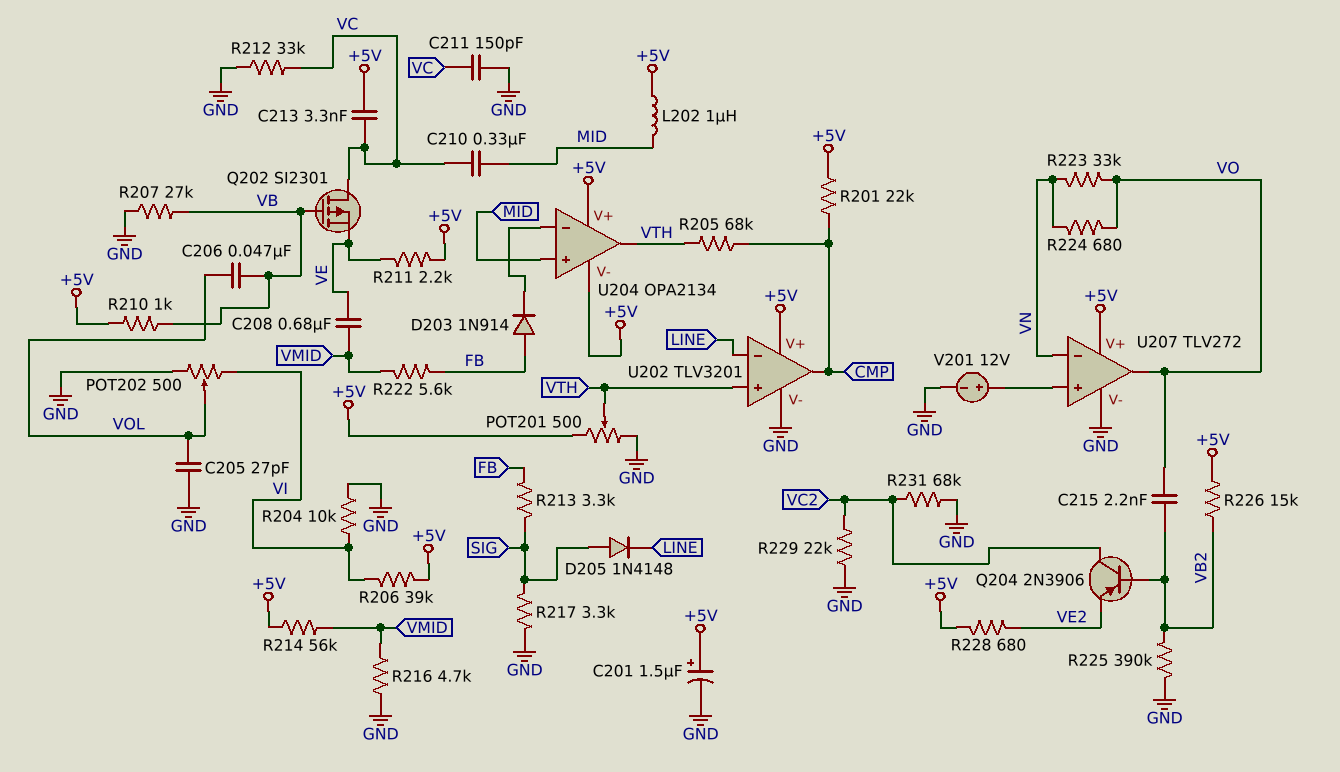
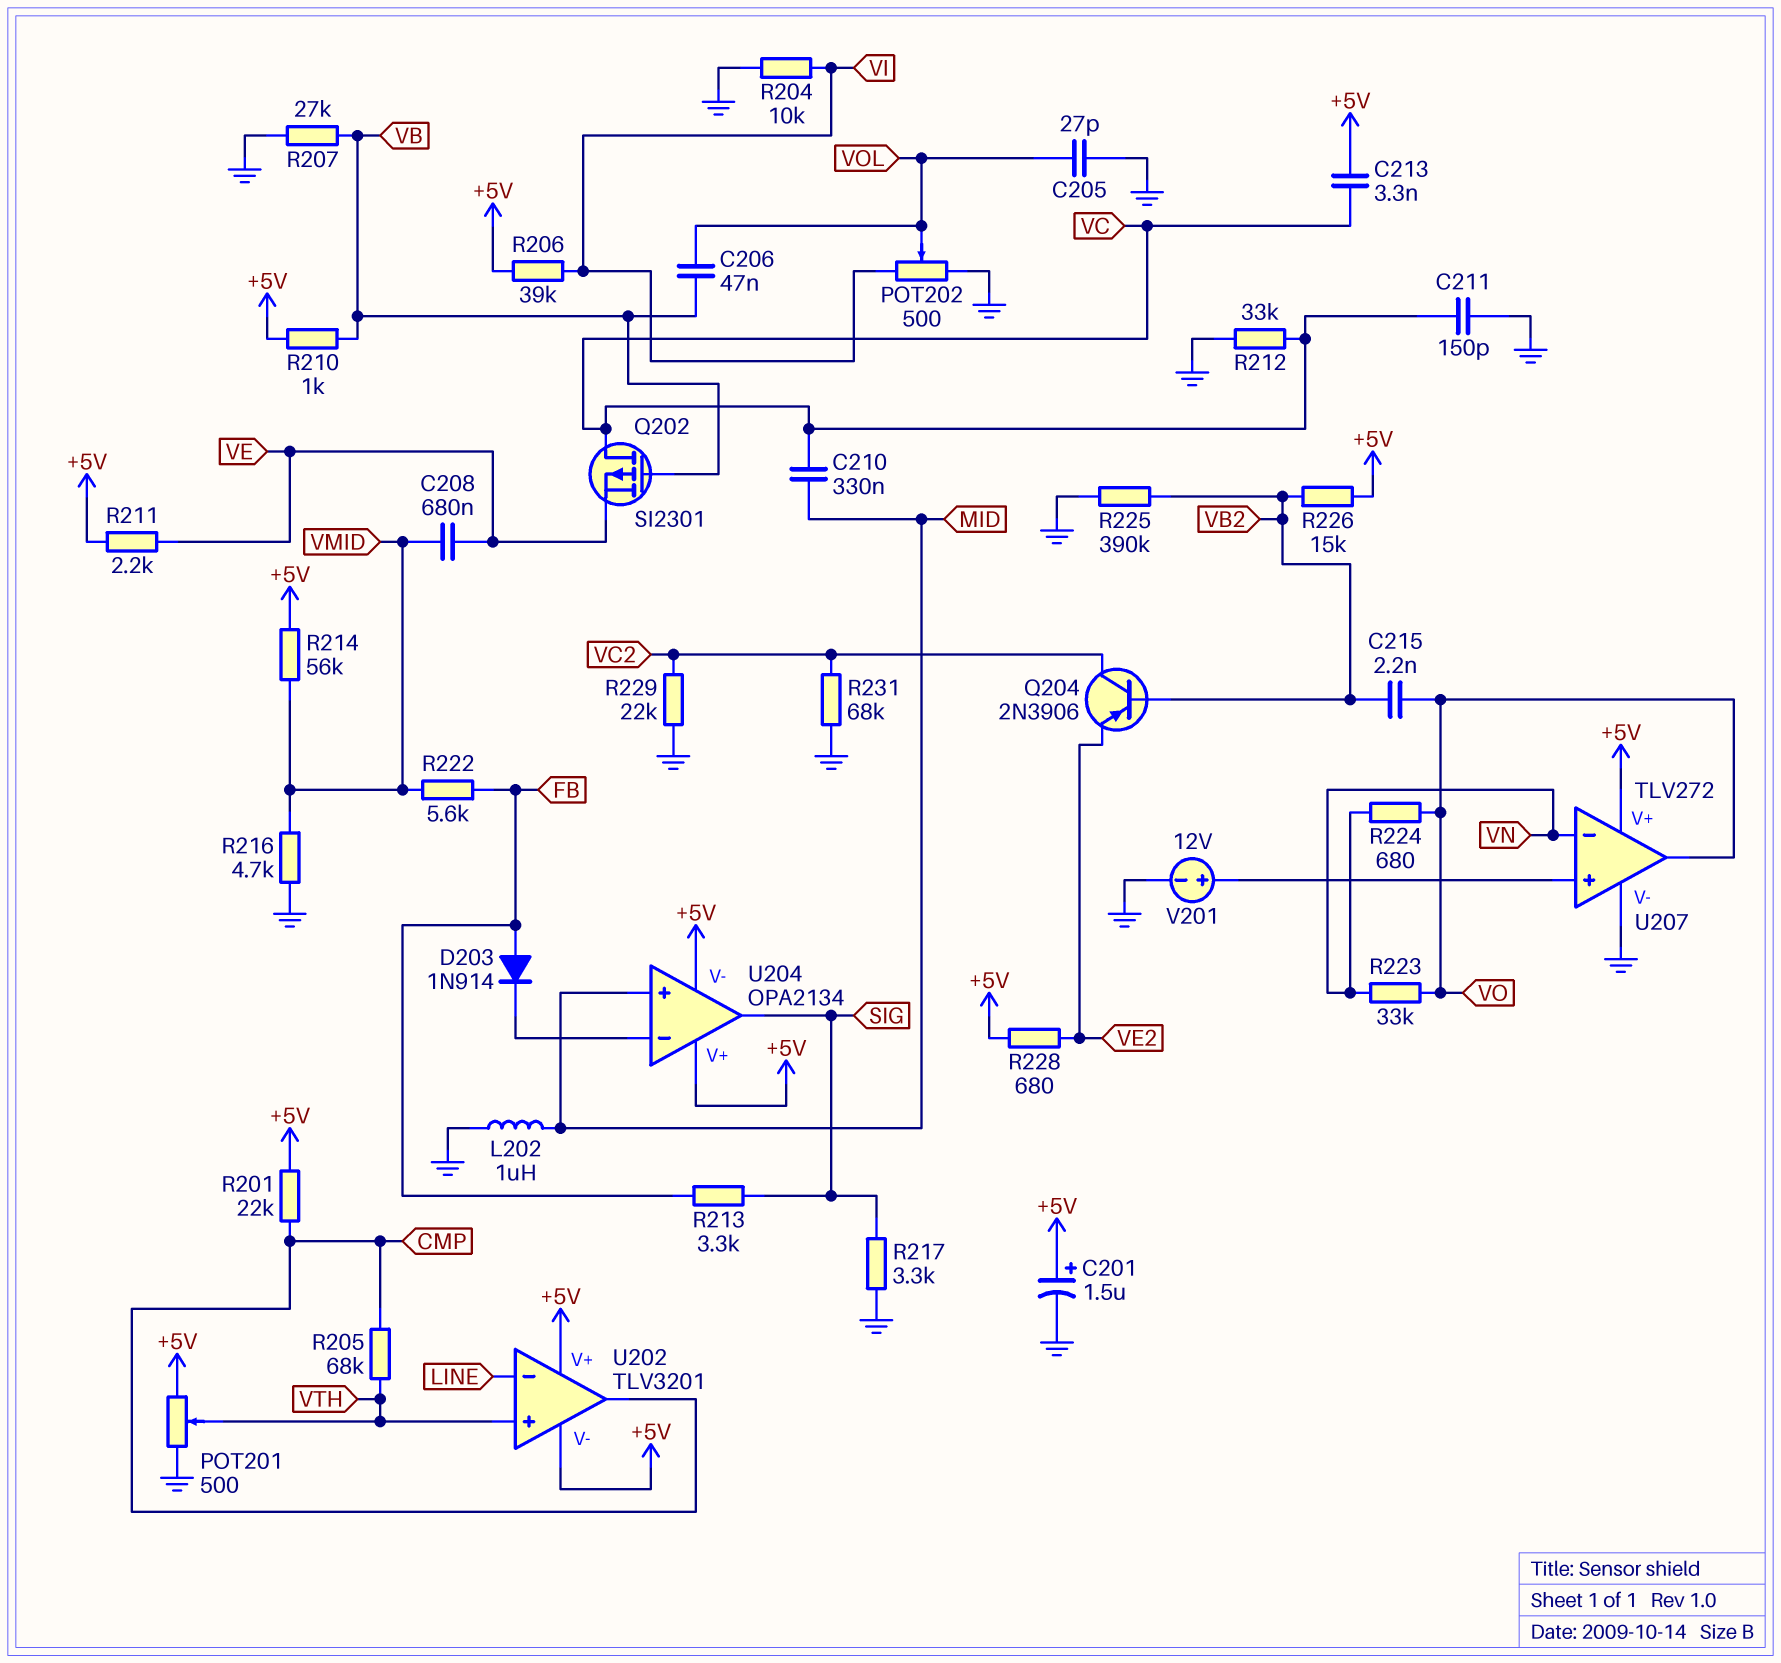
D205: diode 1N4148 (A SIG, K LINE) -> none
L202: 1uH (+5V, MID) -> 1uH (GND, MID)
U202 pin V-: GND -> +5V
U204 pin out: VTH -> SIG

